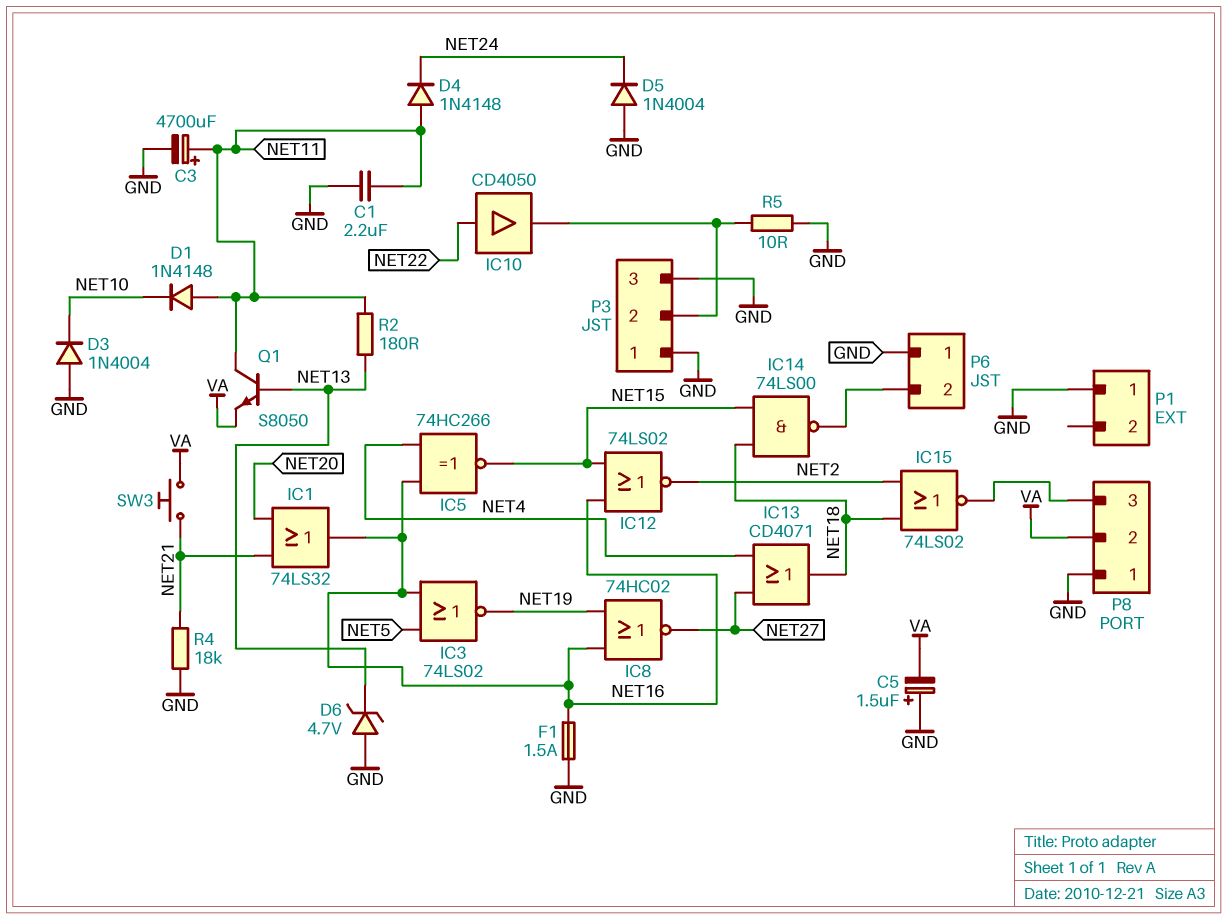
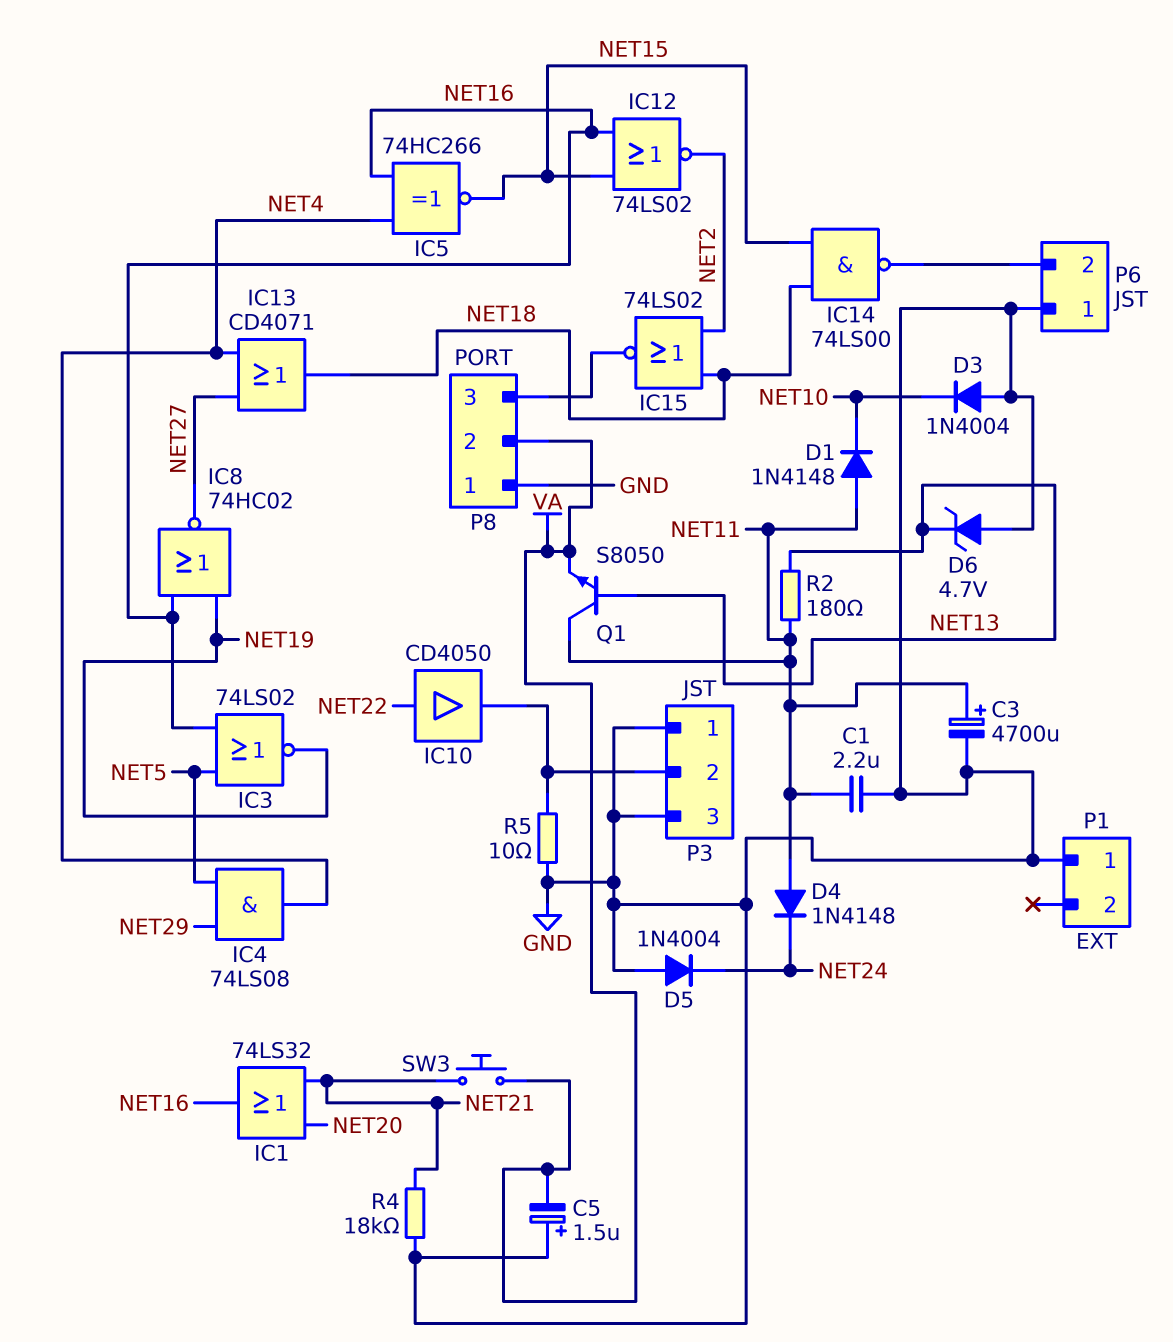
F1: 1.5A (GND, NET16) -> none
IC4: none -> AND 74LS08 (in NET5, in NET29, out NET4)

